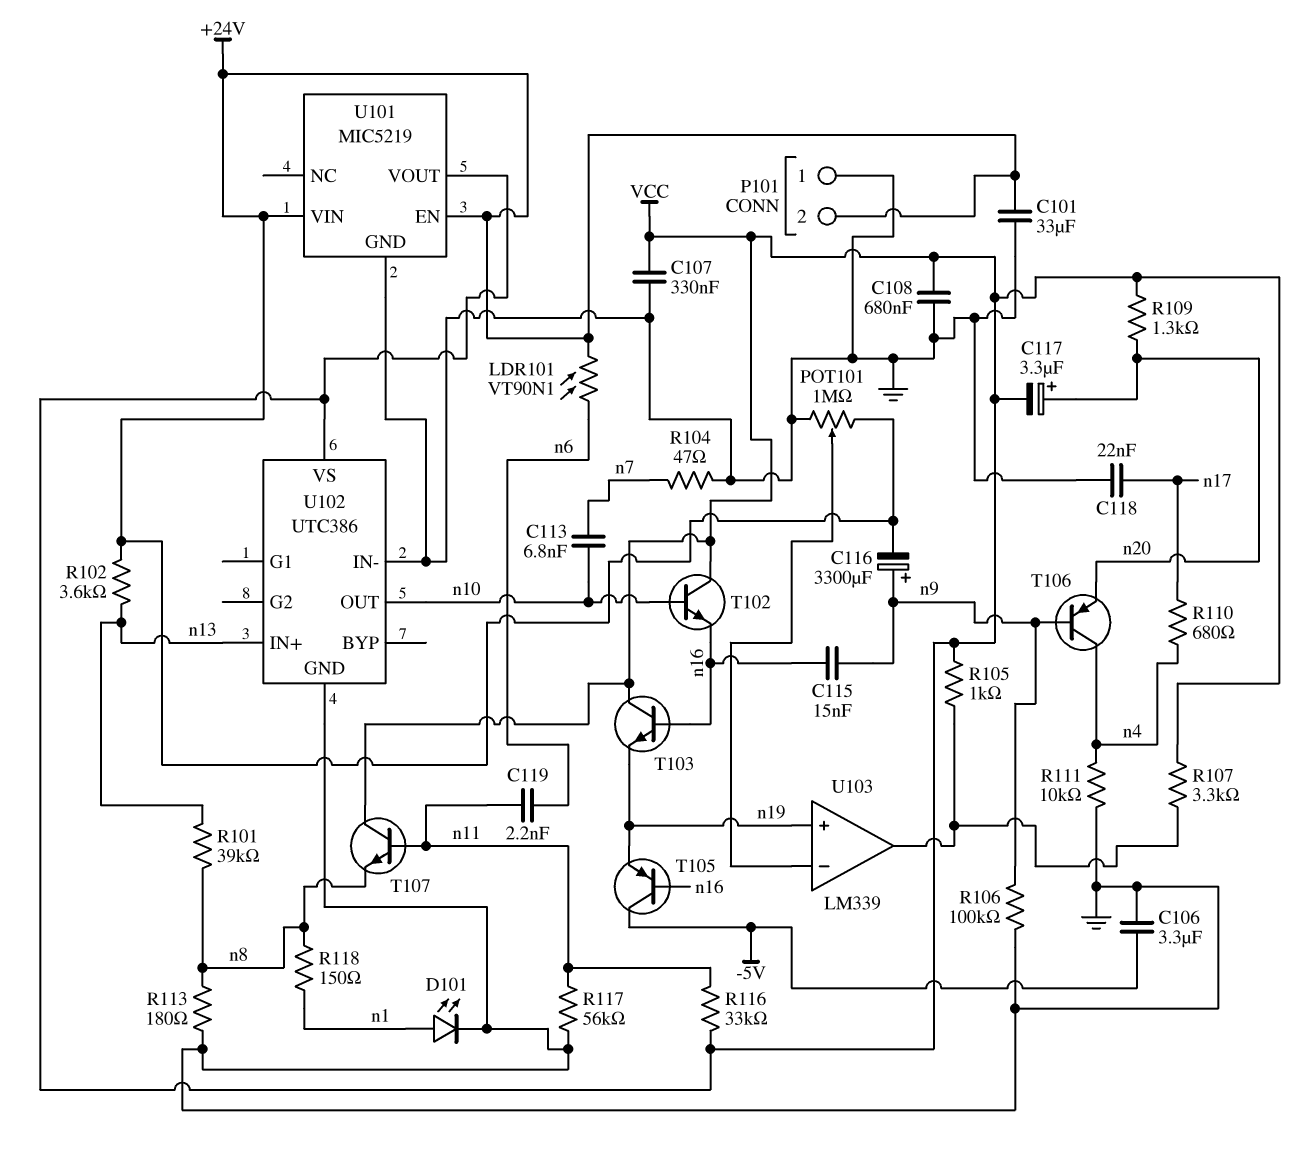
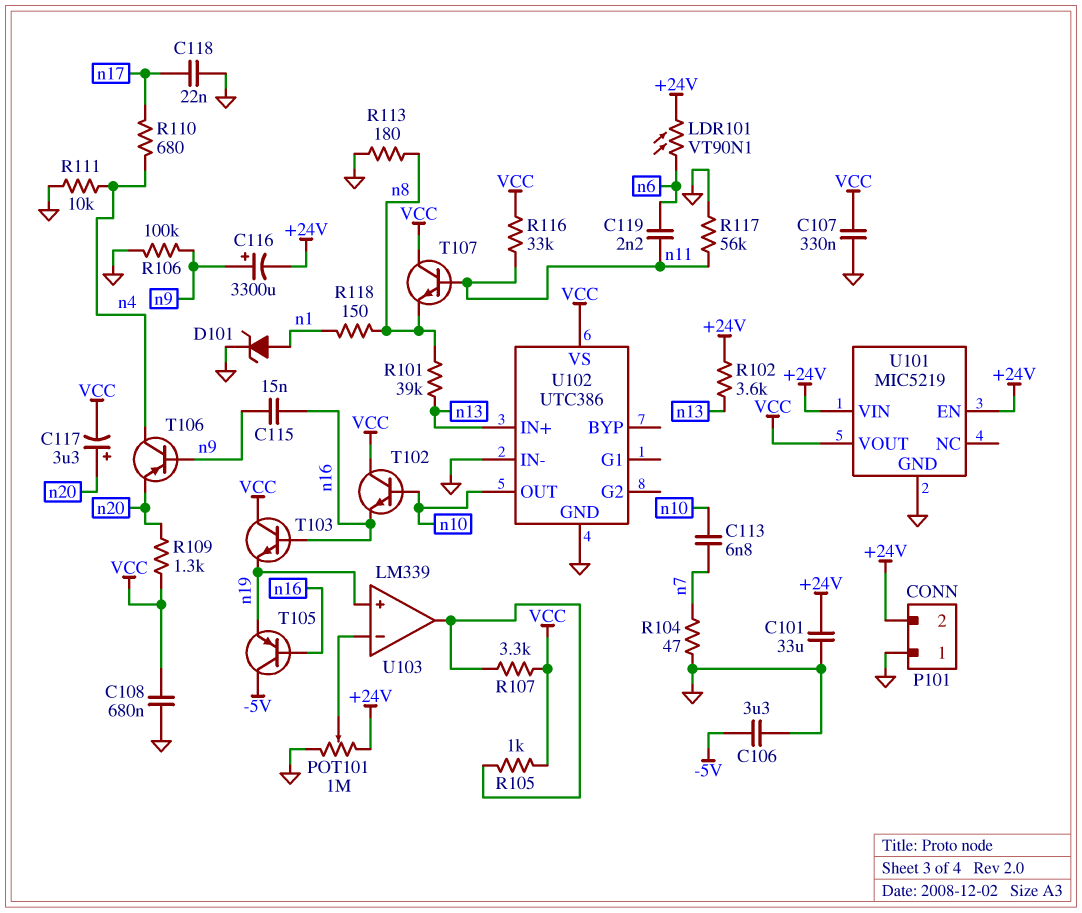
D101: LED (A n1, K GND) -> zener (A n1, K GND)

